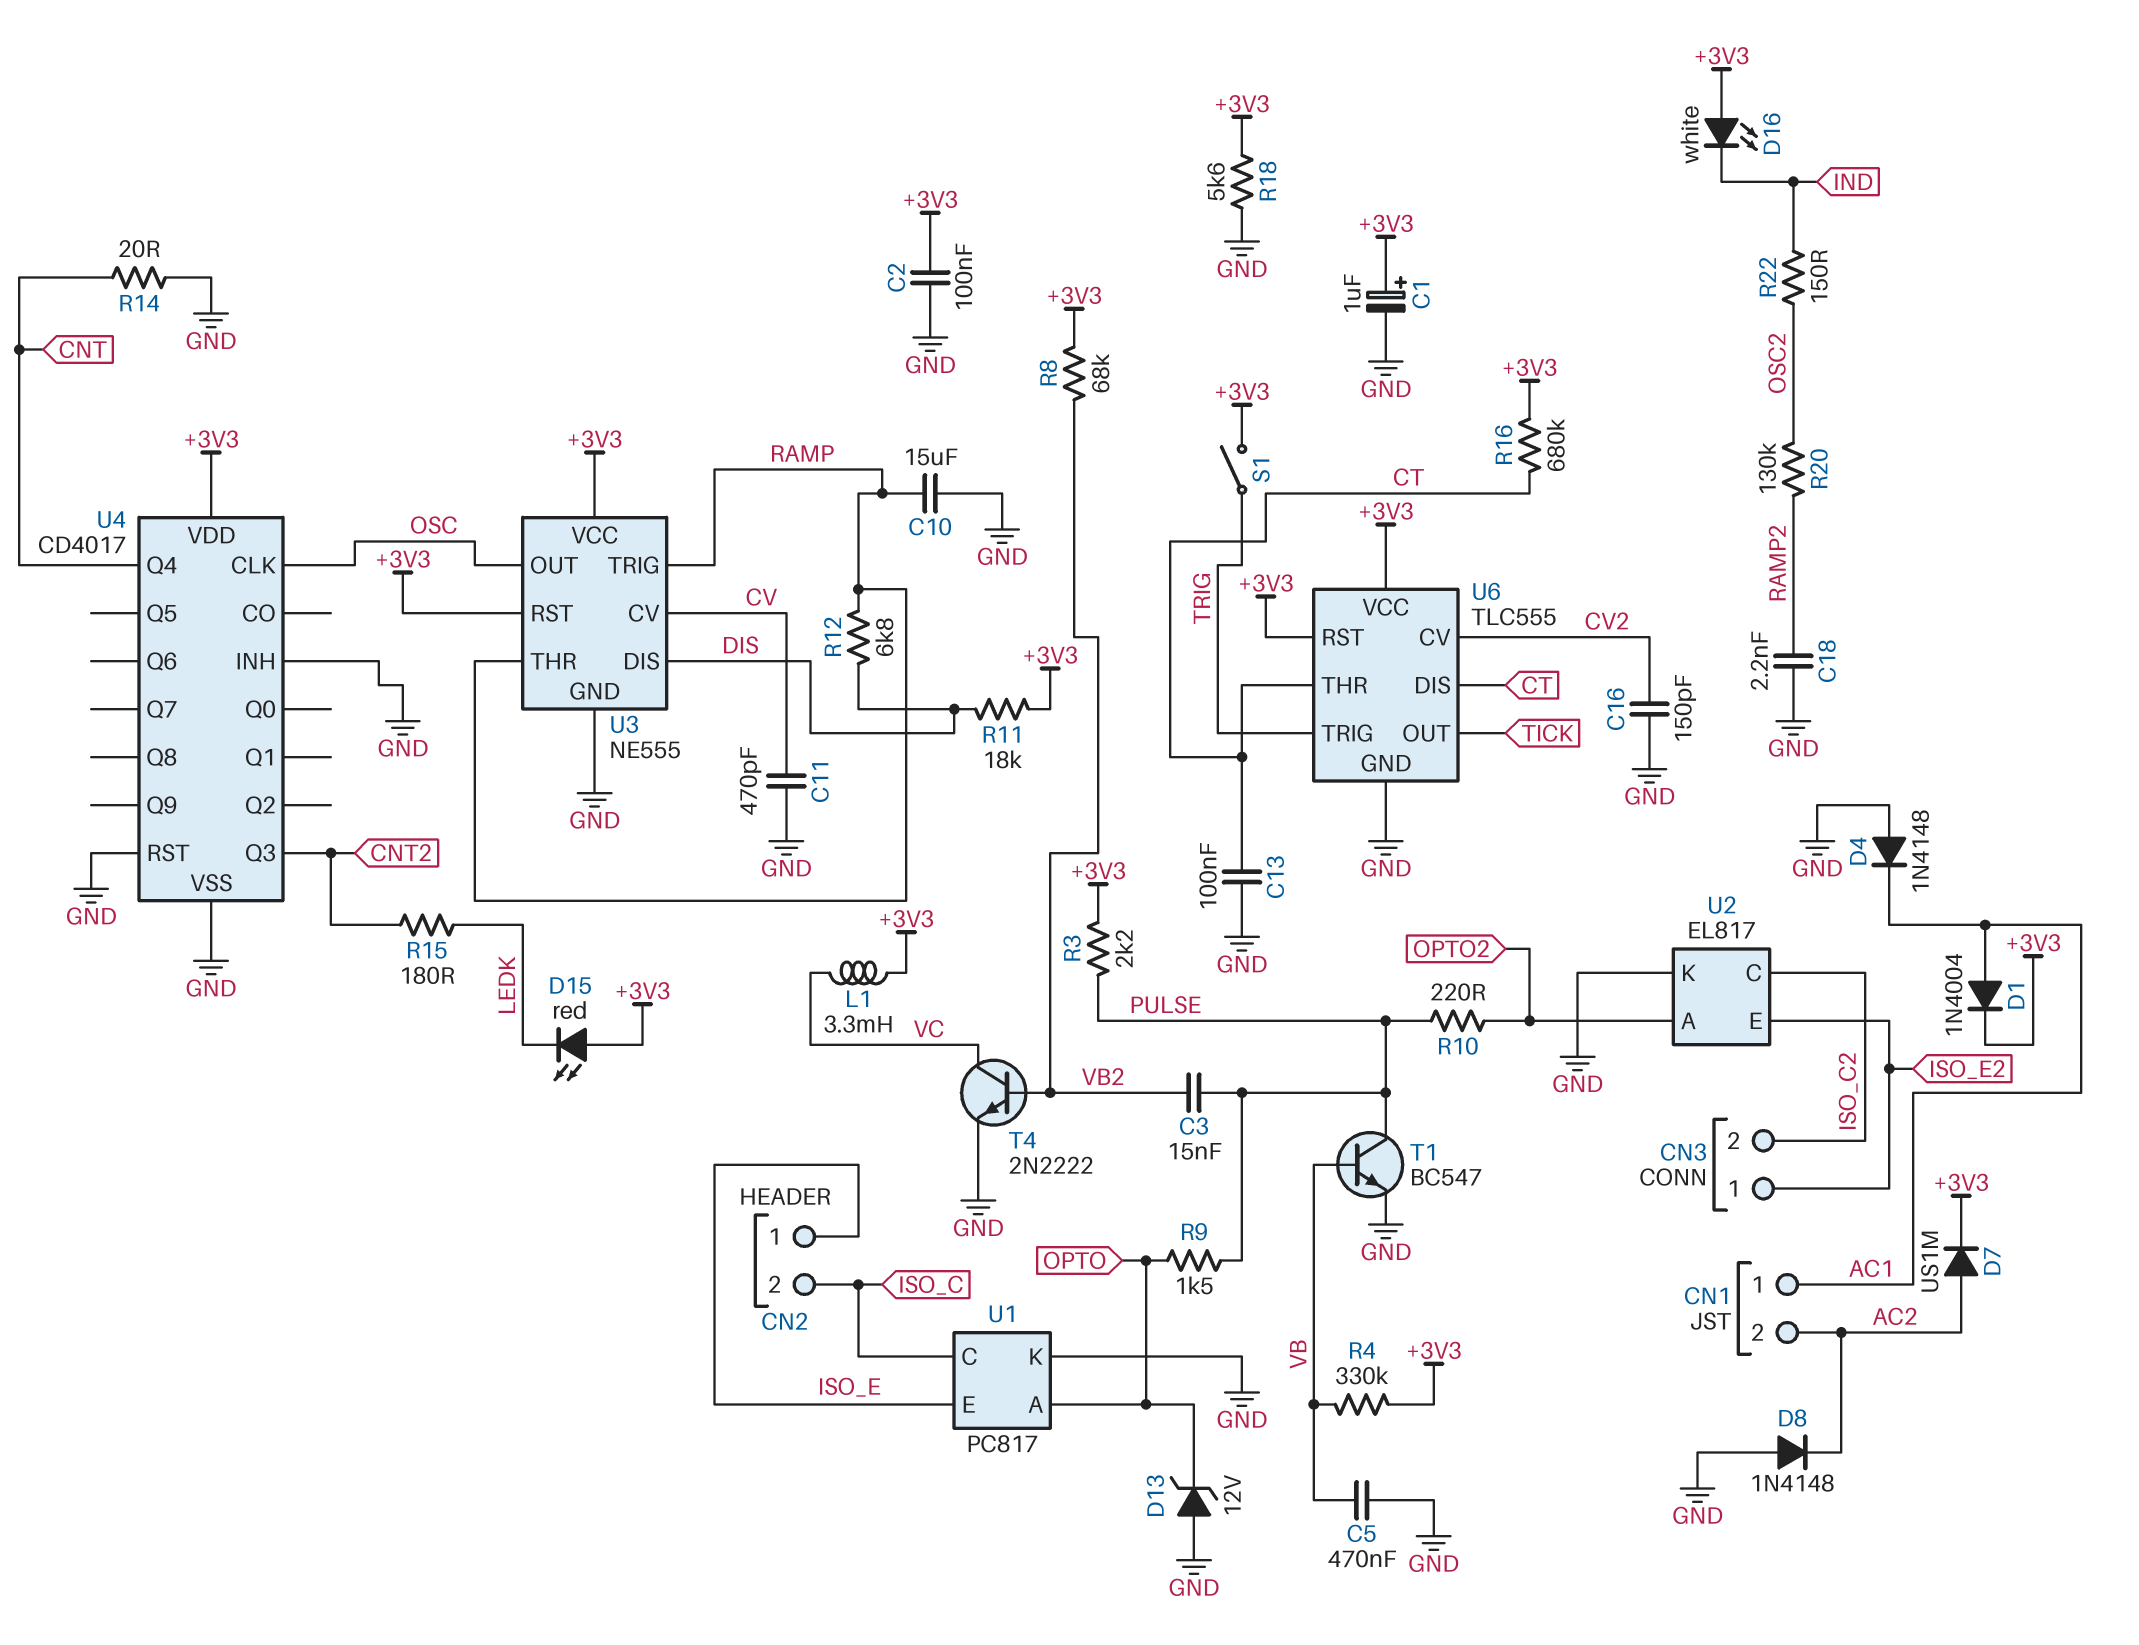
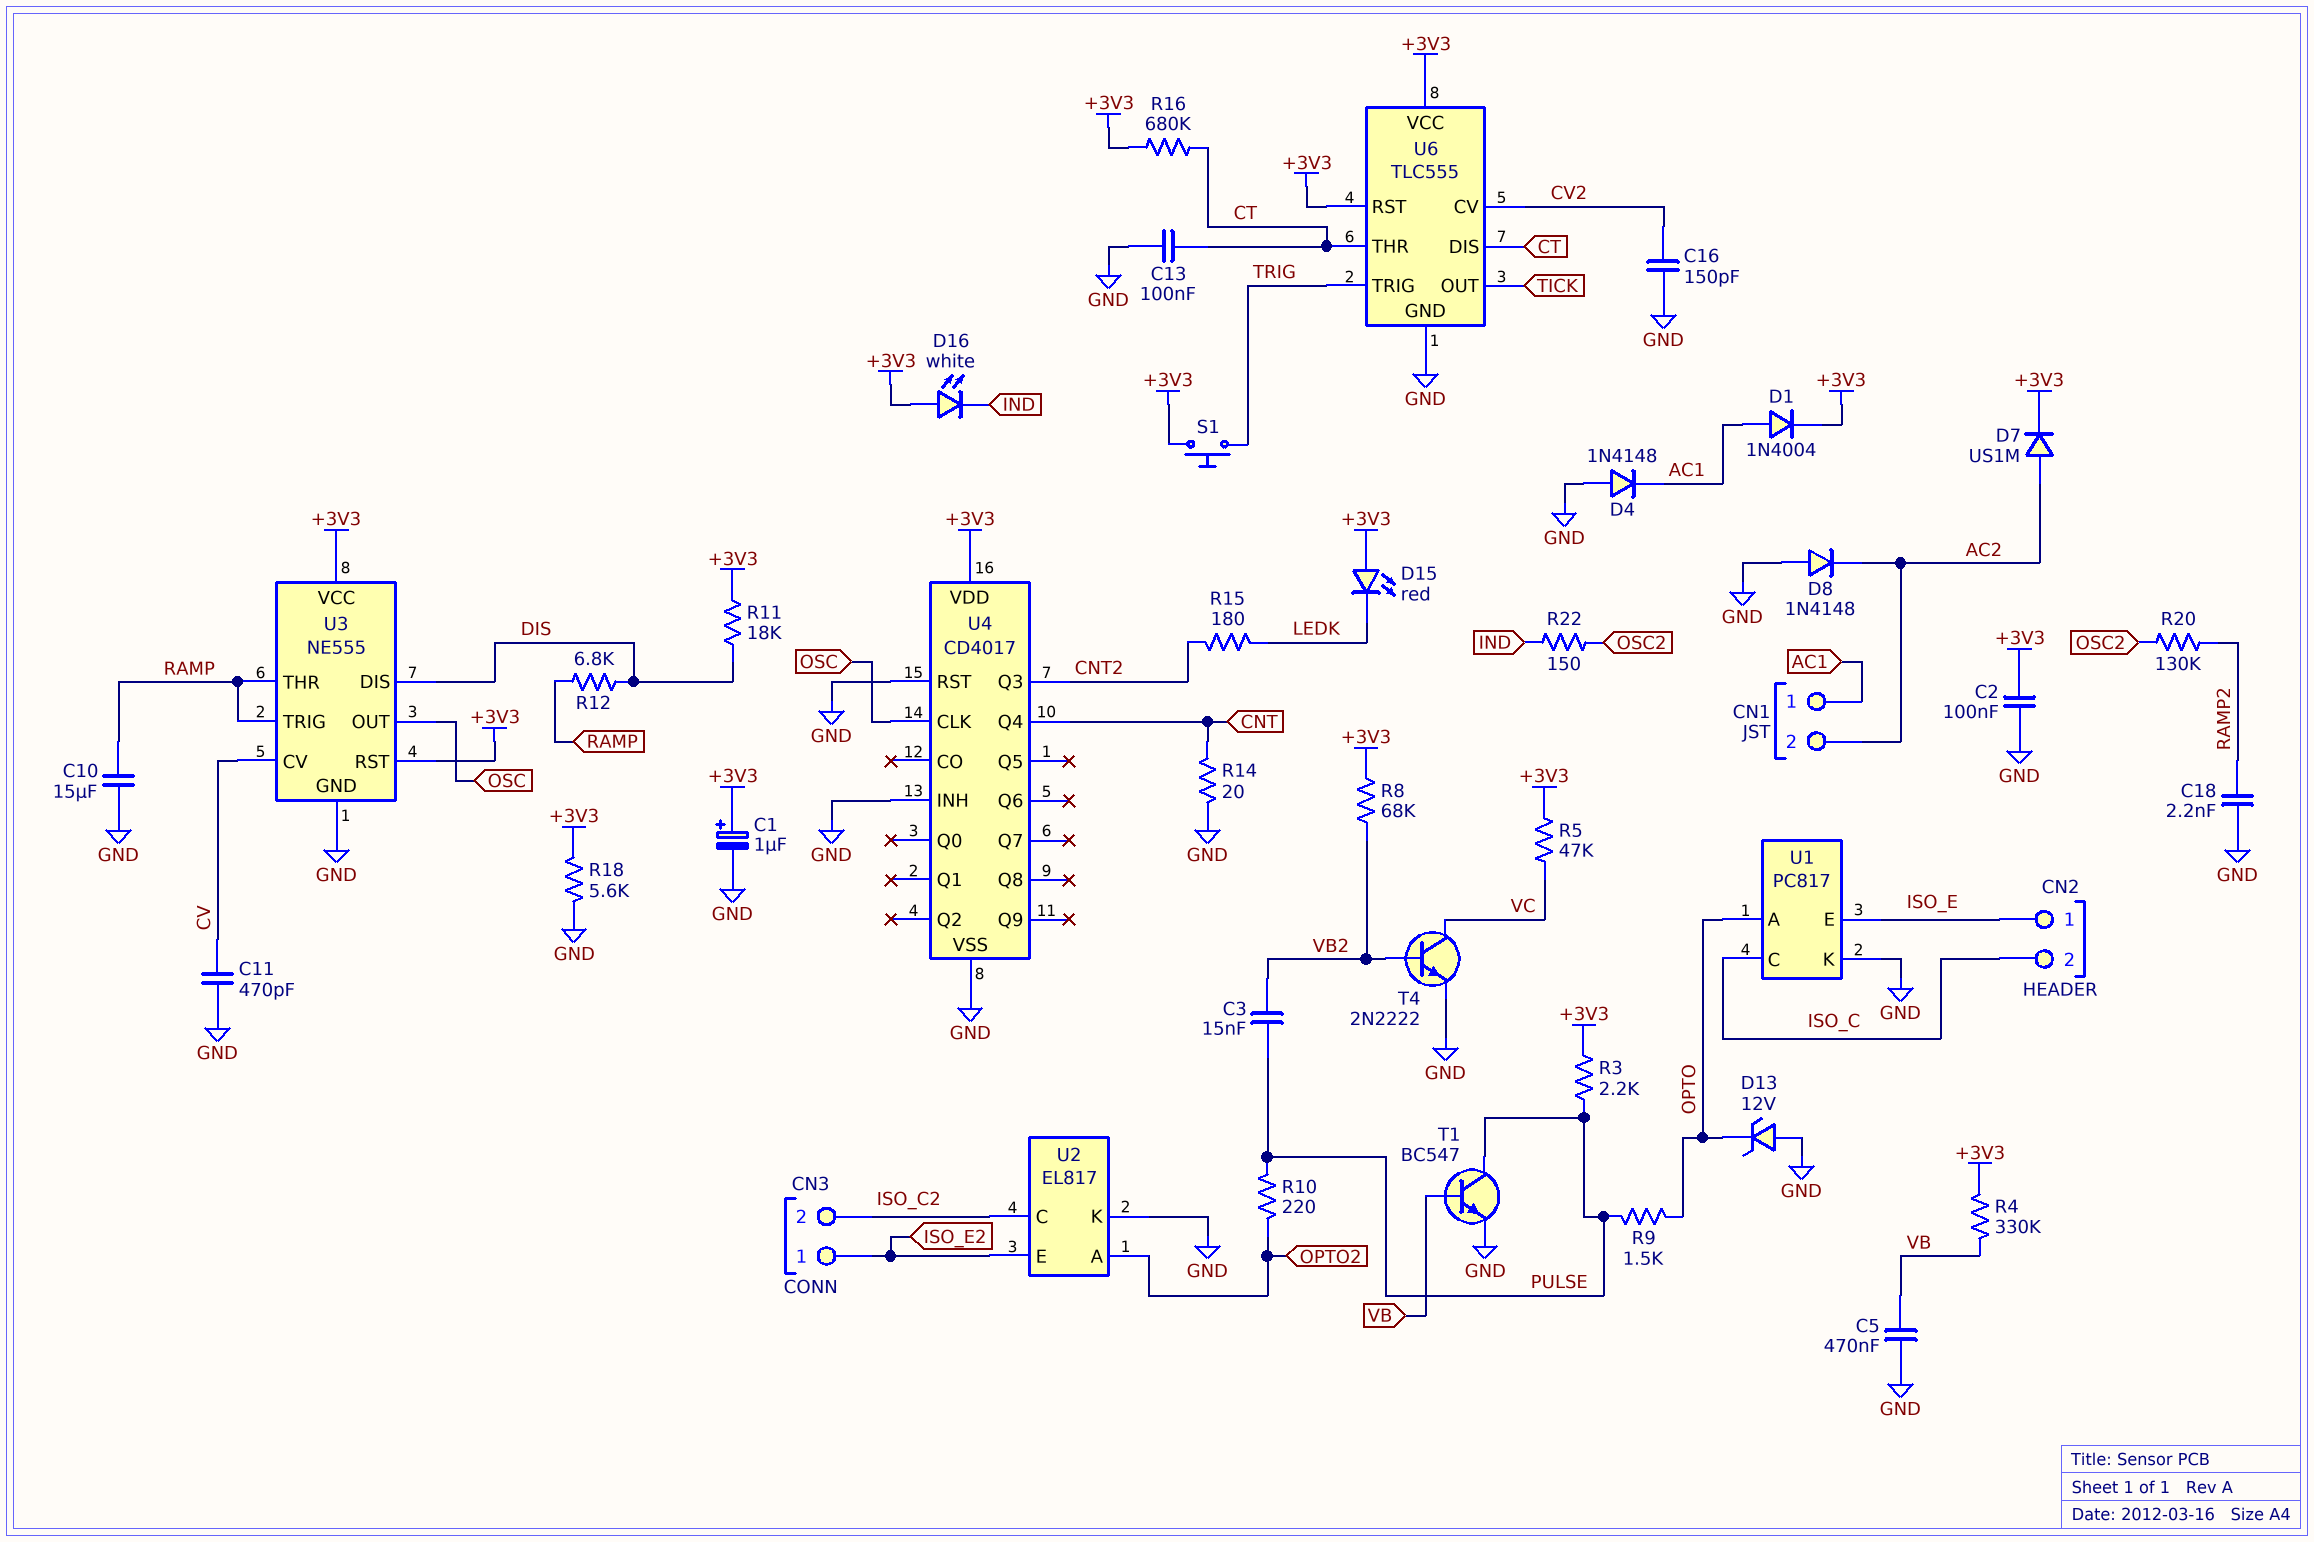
L1: 3.3mH (+3V3, VC) -> none
R5: none -> 47k (+3V3, VC)
S1: switch (+3V3, TRIG) -> button (+3V3, TRIG)

